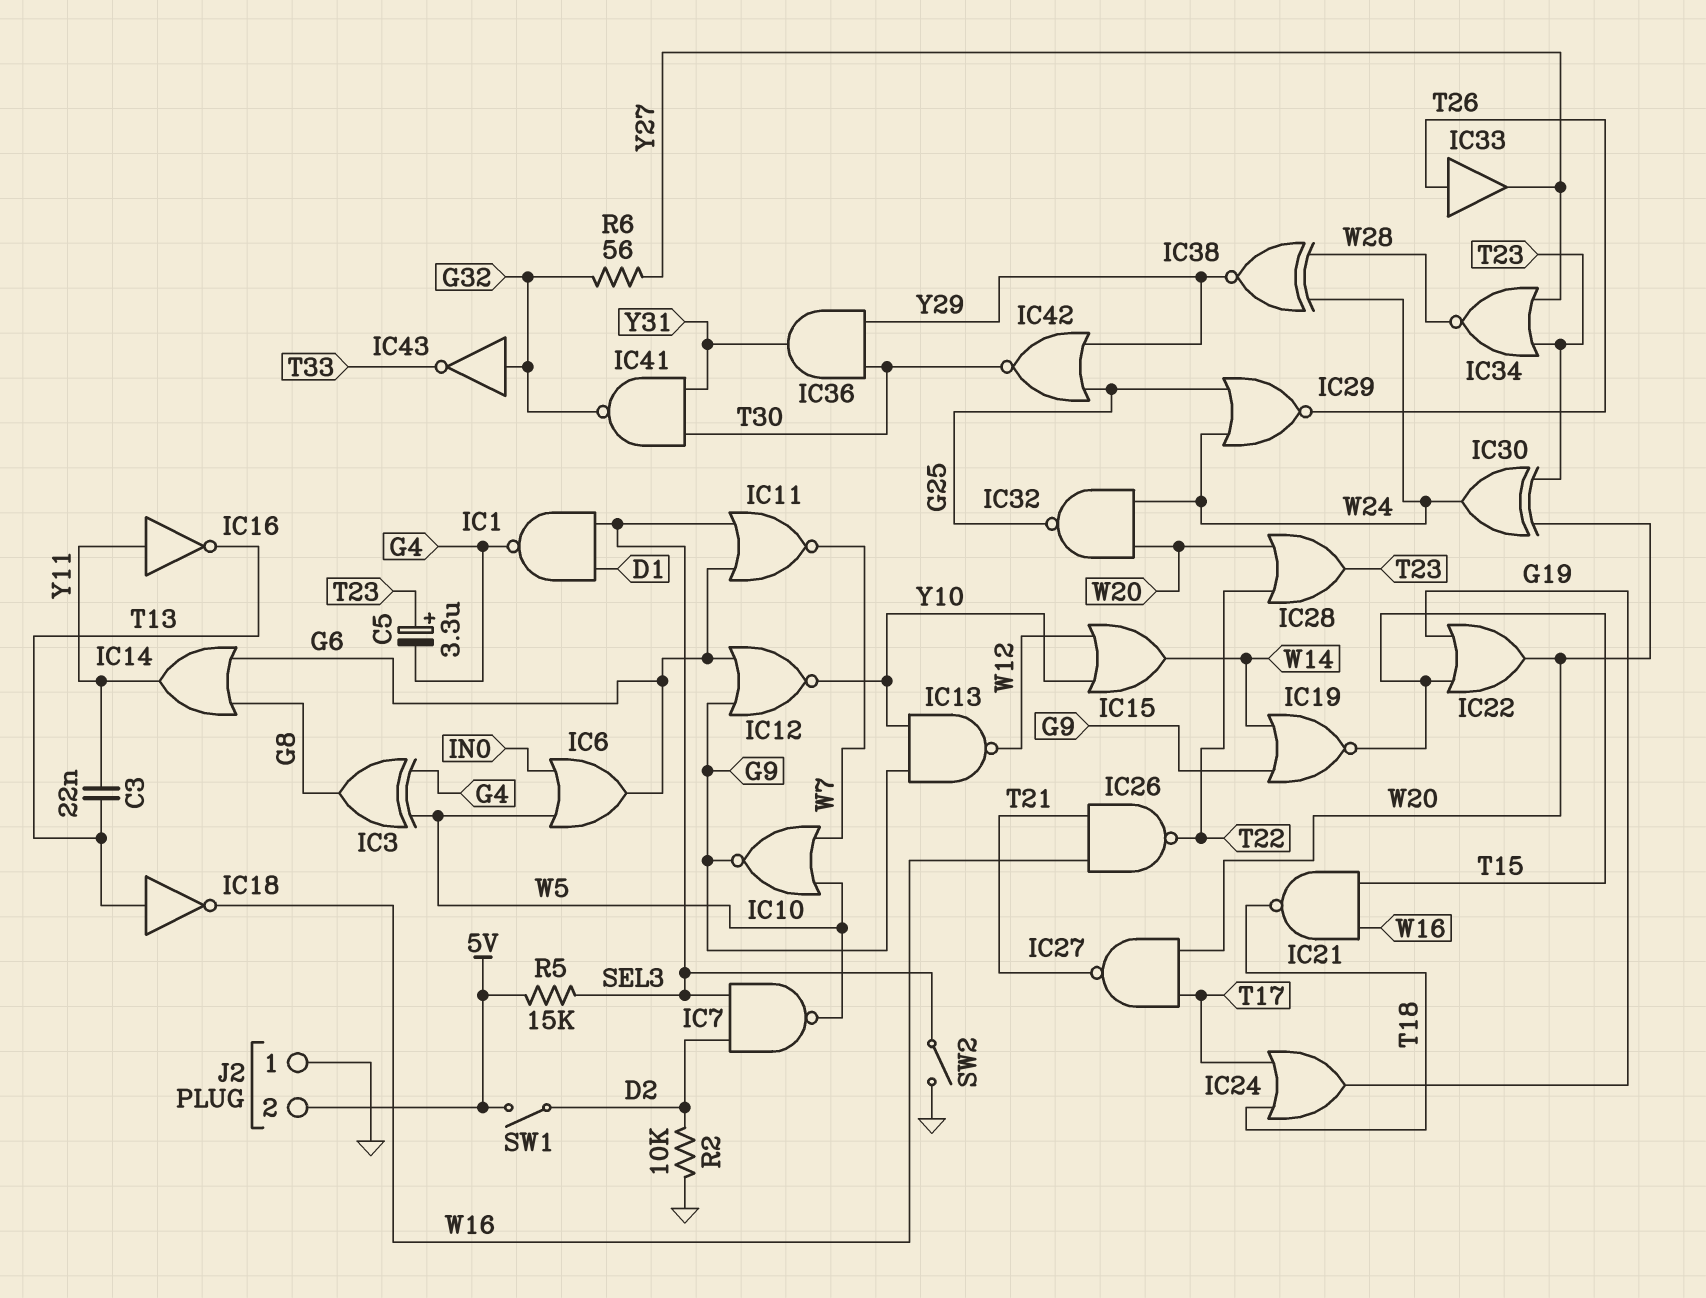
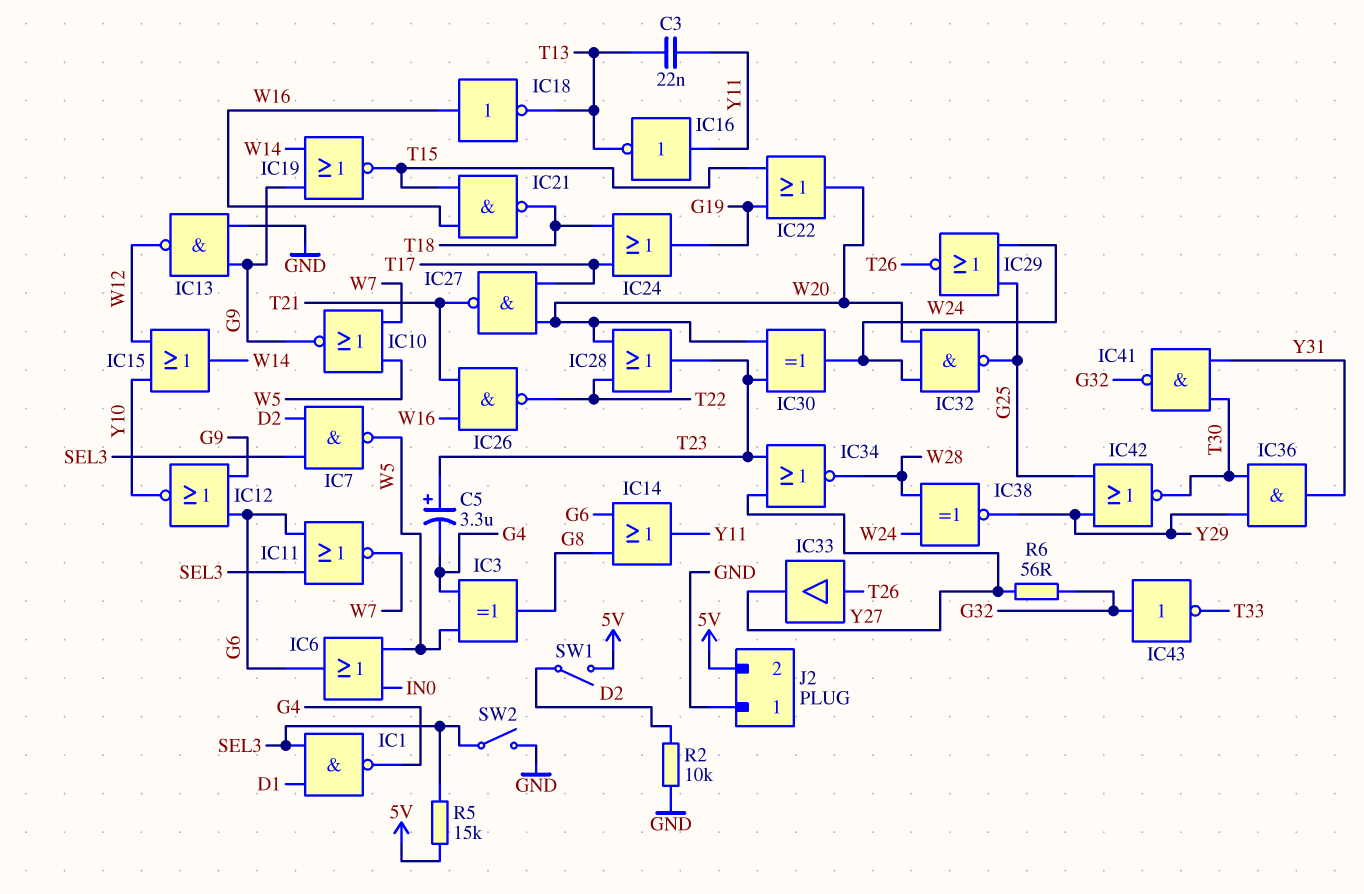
IC13: NAND (in G9, in Y10, out W12) -> NAND (in G9, in GND, out W12)
IC18: NOT (in T13, out W16) -> NOT (in W16, out T13)

